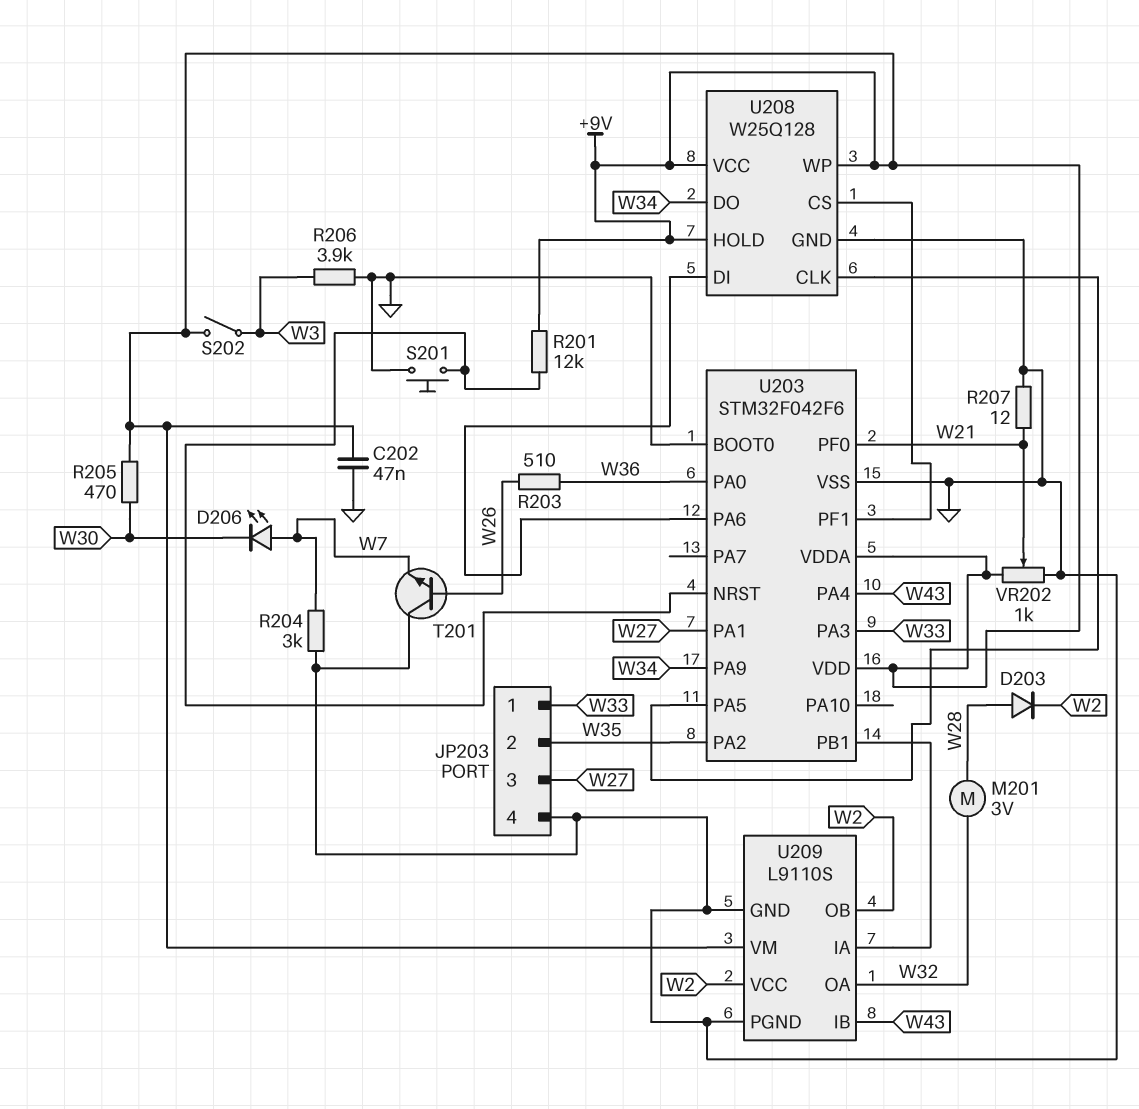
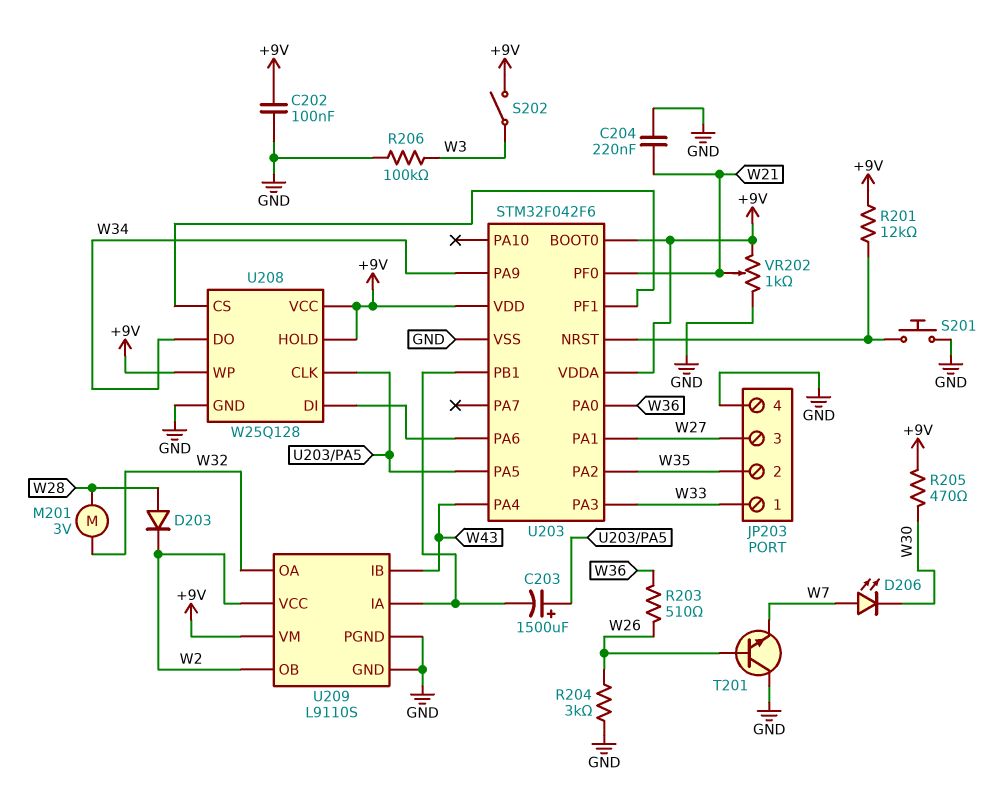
C202: 47nF (+9V, GND) -> 100nF (+9V, GND)
C203: none -> 1500uF (plus U203/PA5, minus U203/PB1)
C204: none -> 220nF (GND, W21)
R204: 3k (GND, W7) -> 3k (GND, W26)
R206: 3.9k (GND, W3) -> 100k (GND, W3)
R207: 12 (GND, W21) -> none
U203 pin BOOT0: GND -> +9V

